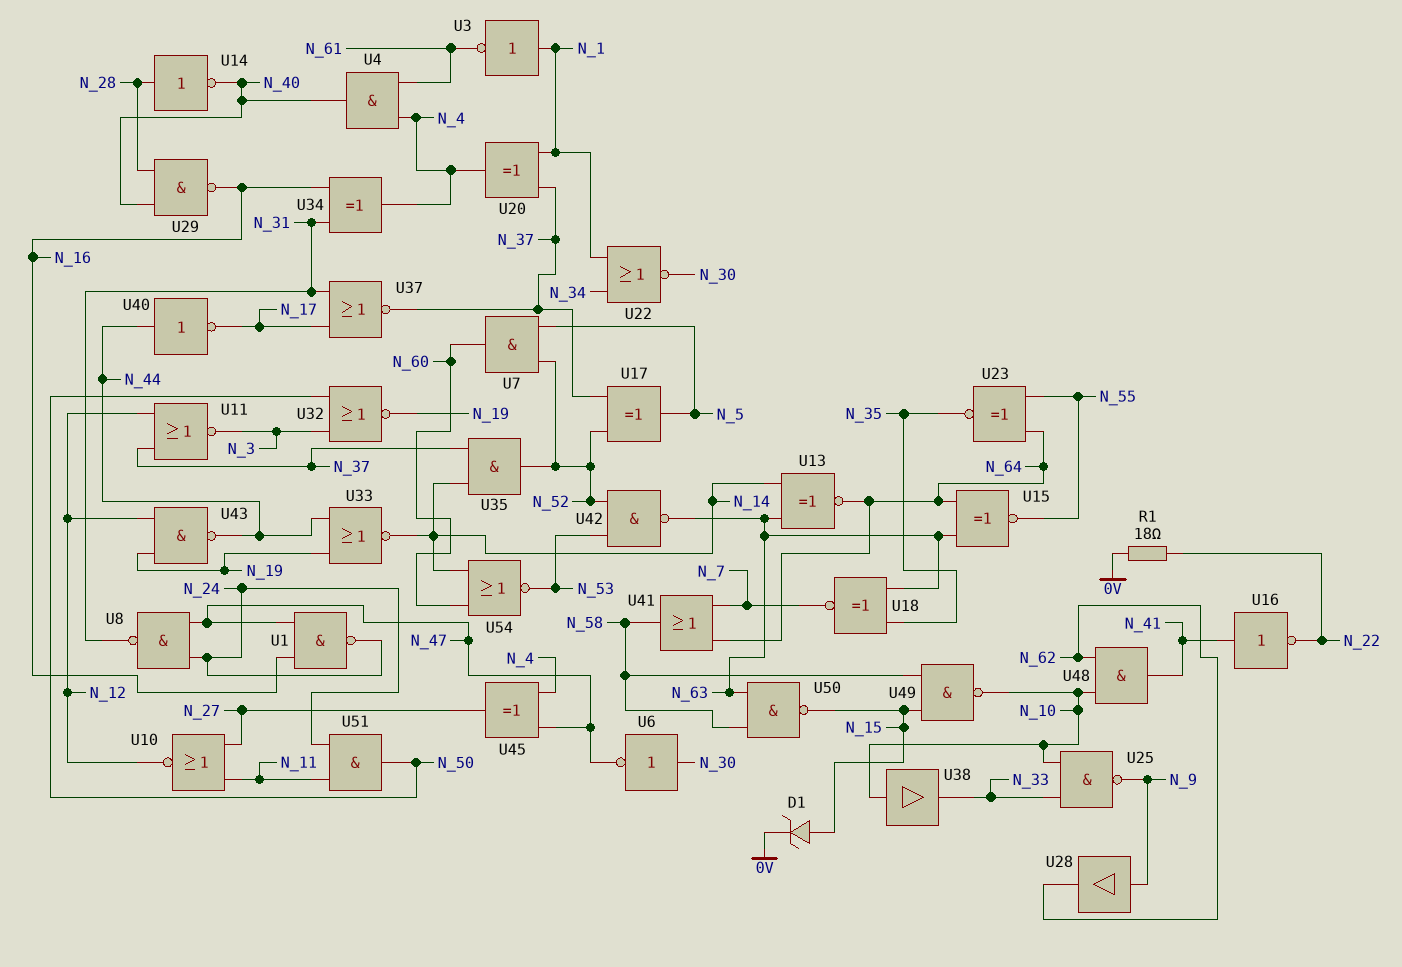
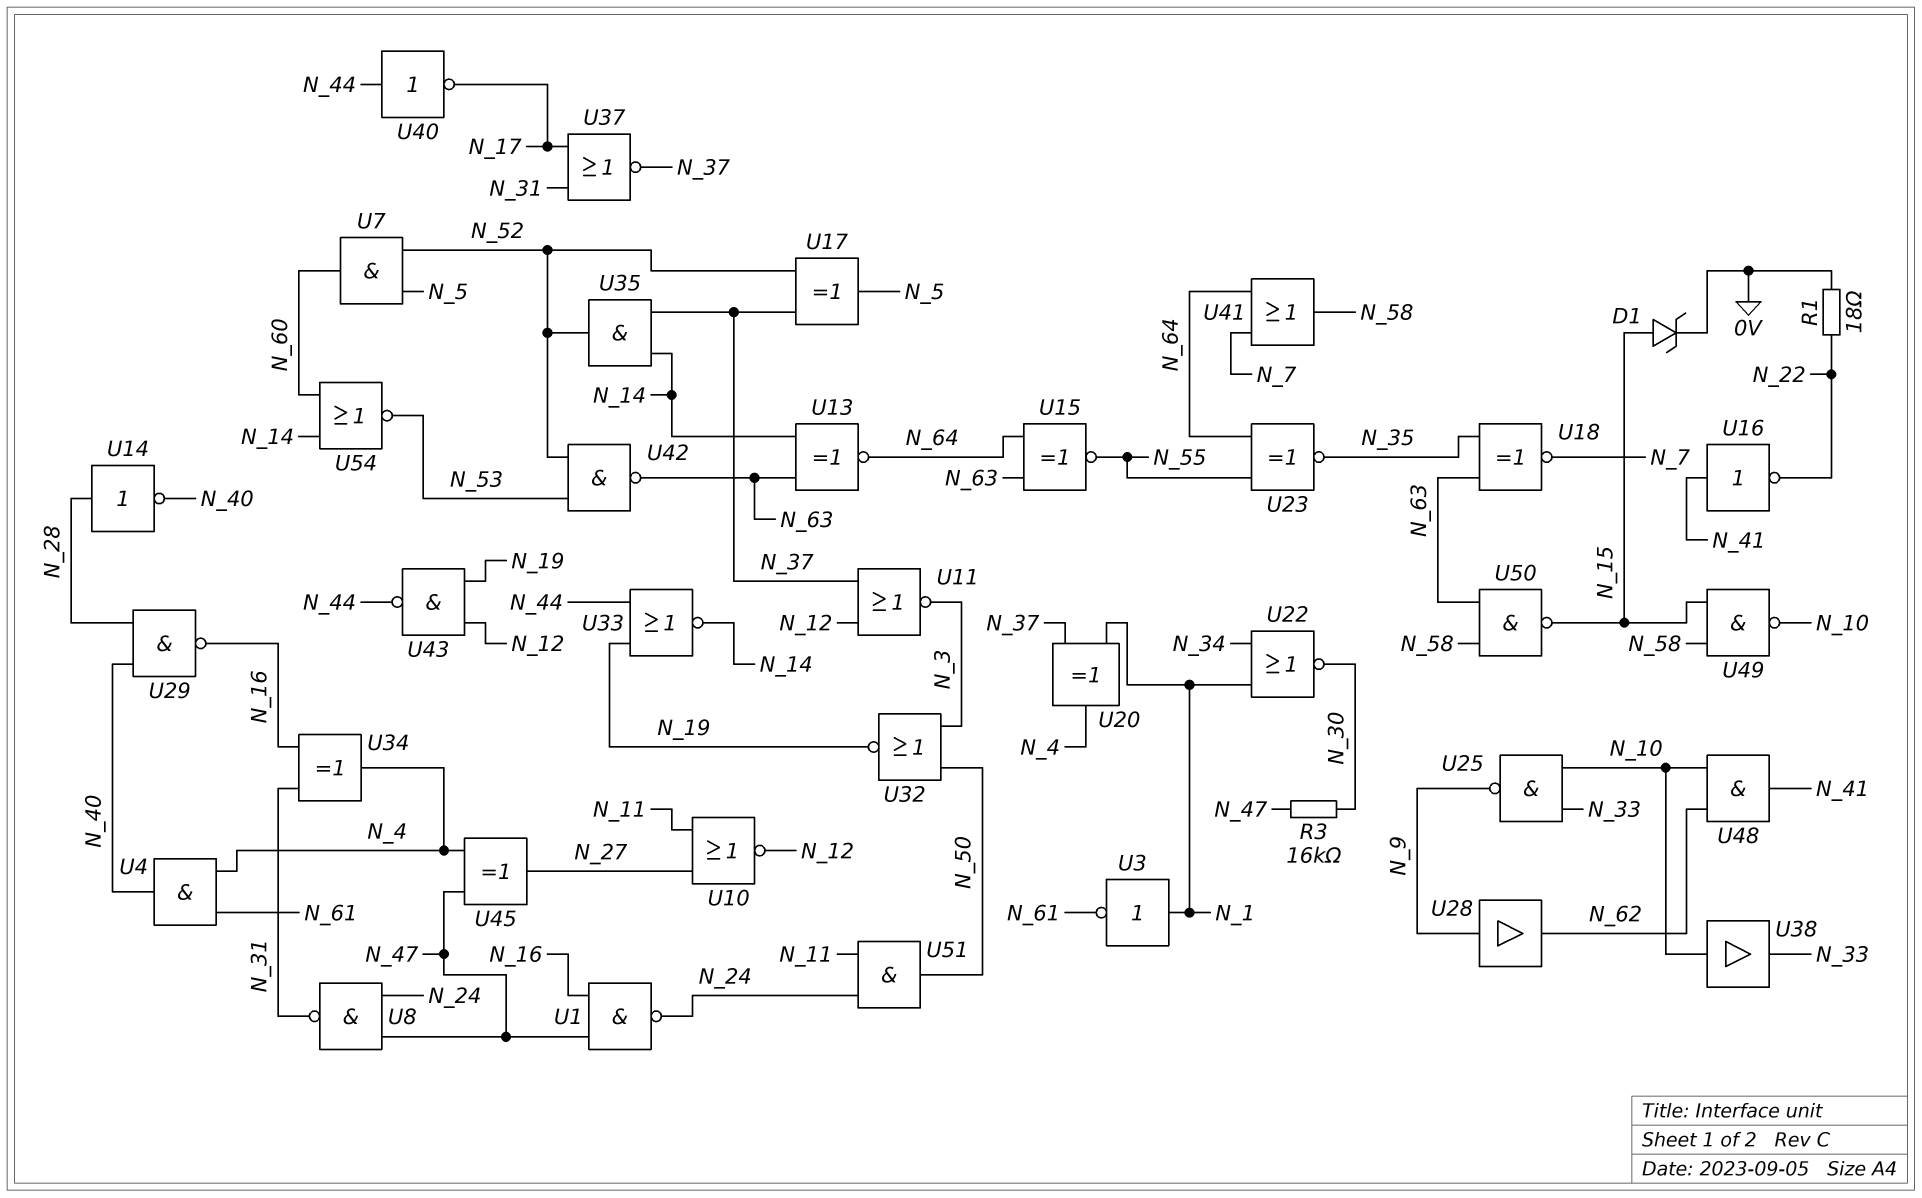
R3: none -> 16k (N_30, N_47)
U6: NOT (in N_30, out N_47) -> none

